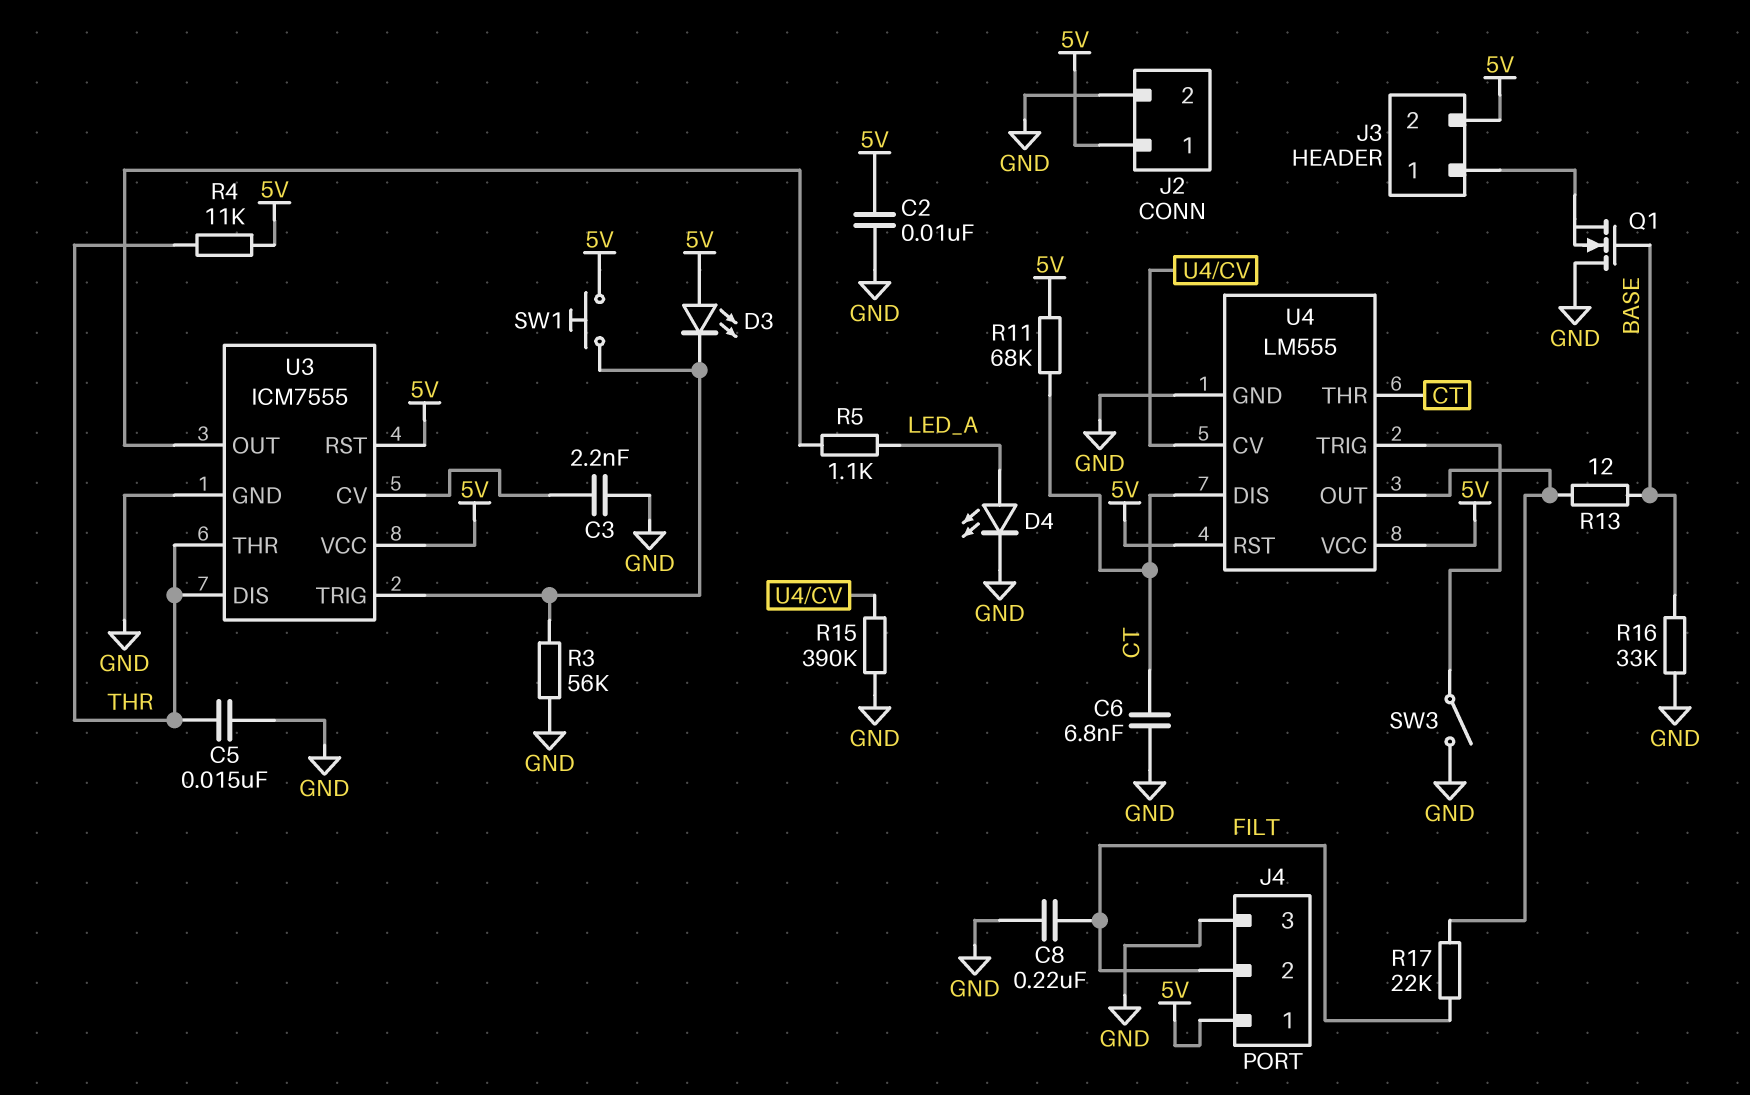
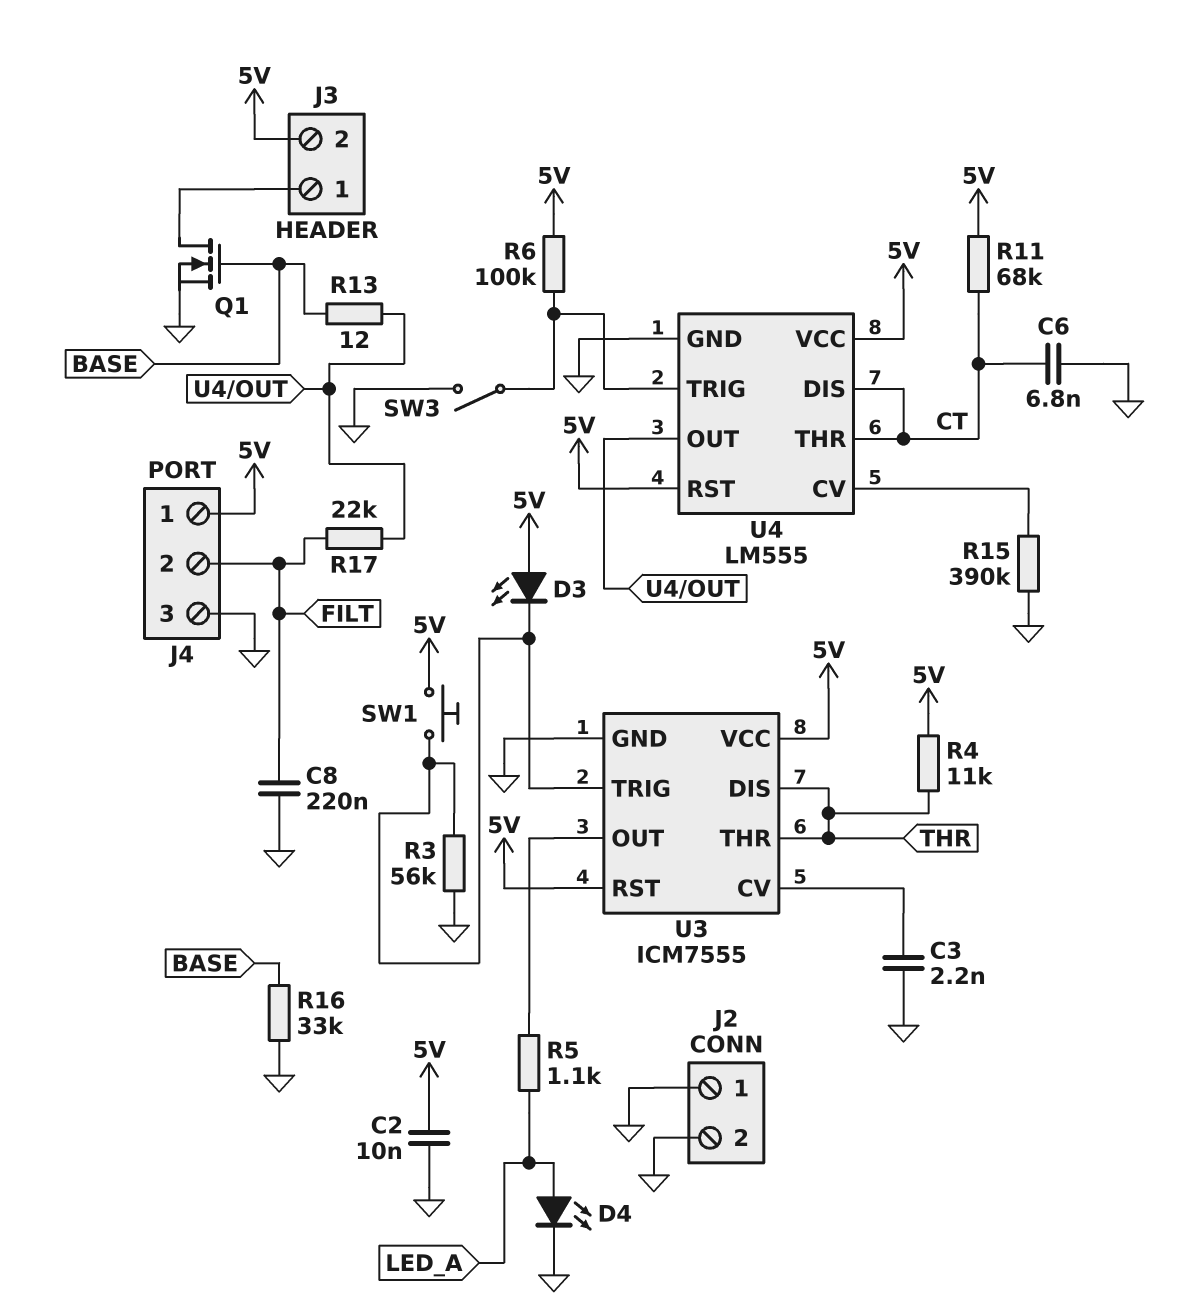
C5: 15nF (GND, THR) -> none
J2 pin 1: 5V -> GND
Q1: NMOS (G BASE, D GND, S J3/1) -> NMOS (G BASE, D J3/1, S GND)
R6: none -> 100k (5V, U4/TRIG)

